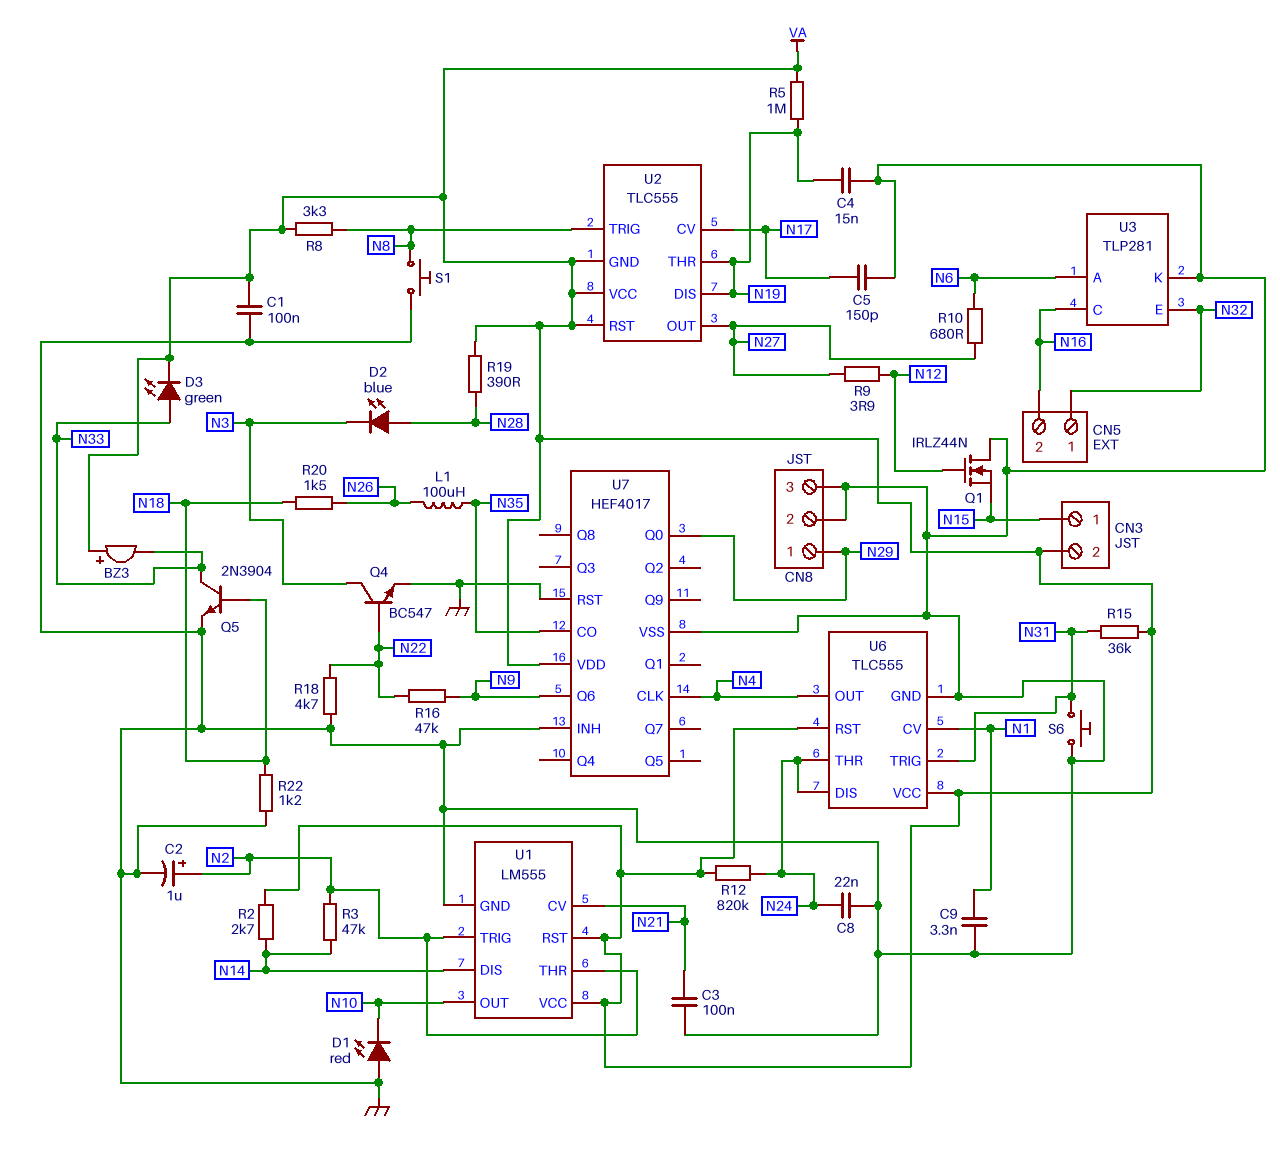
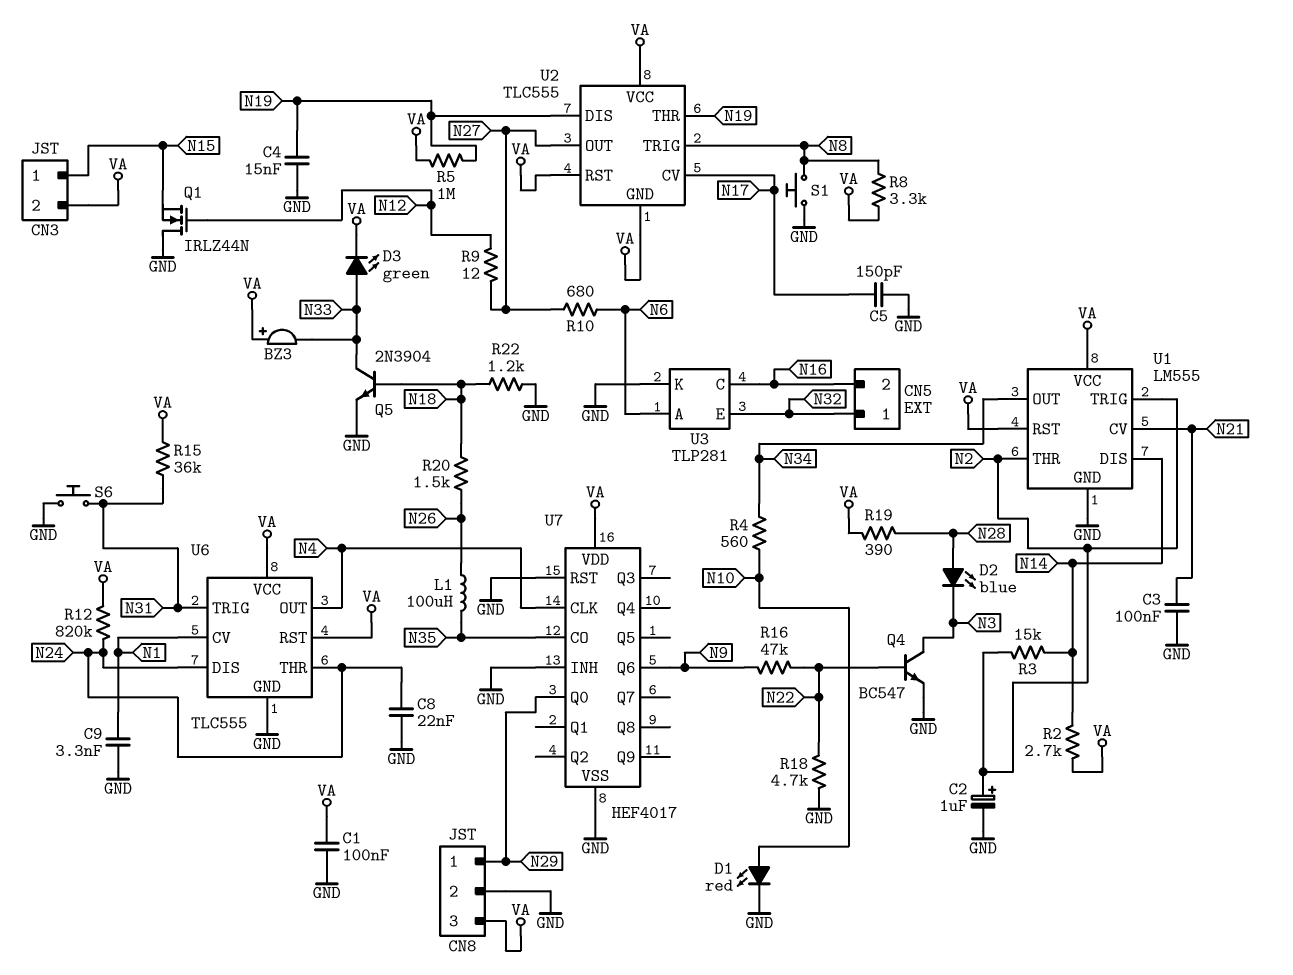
CN8 pin 3: GND -> VA
D1: LED red (A GND, K N10) -> LED red (A N10, K GND)
R3: 47k (N2, N14) -> 15k (N2, N14)
R4: none -> 560 (N10, N34)
R9: 3.9 (N12, N27) -> 12 (N12, N27)
U1 pin OUT: N10 -> N34

